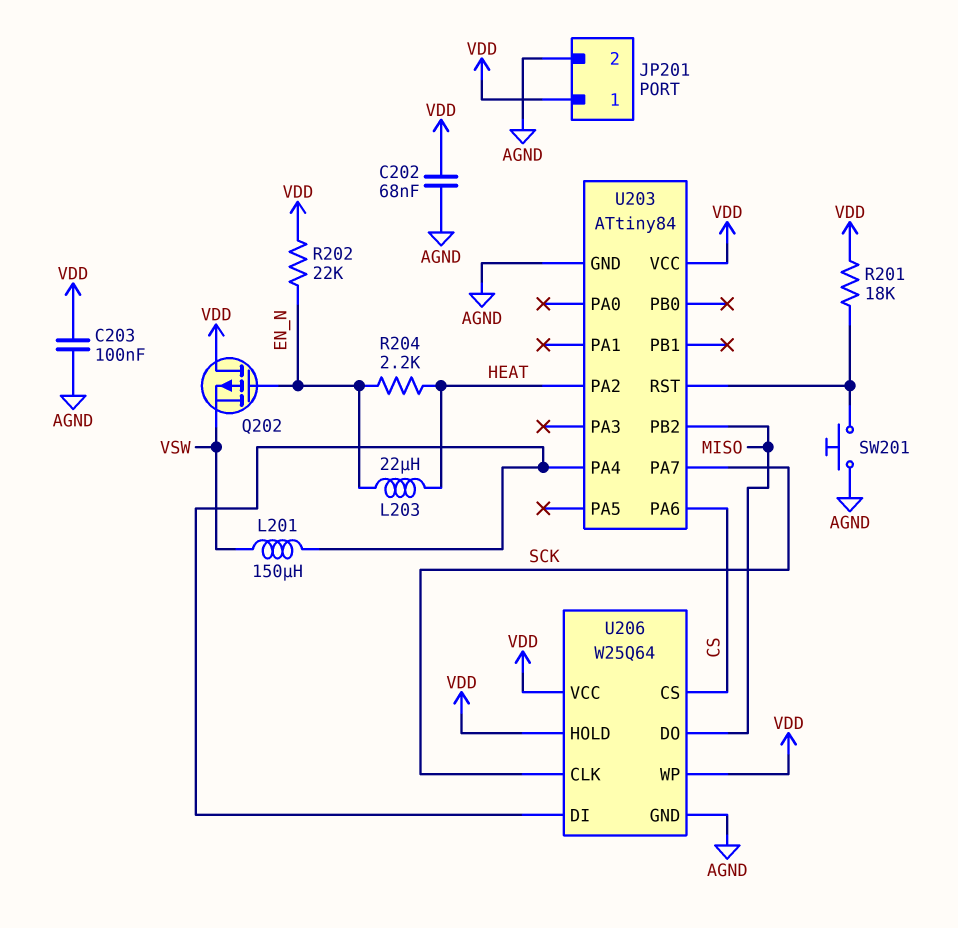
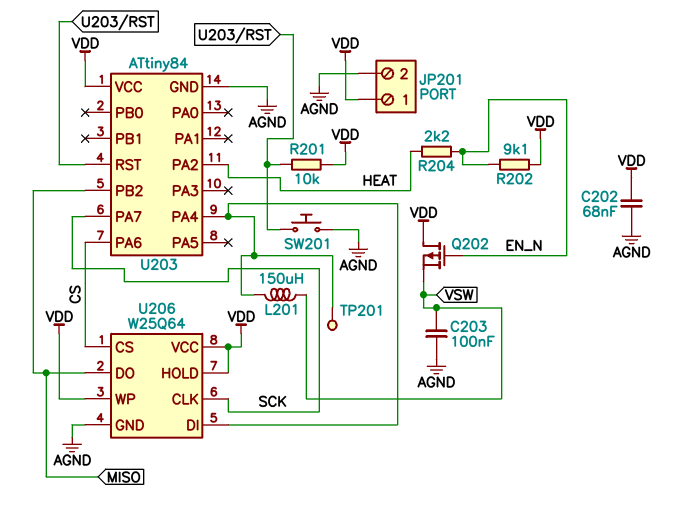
C203: 100nF (AGND, VDD) -> 100nF (AGND, VSW)
L203: 22uH (EN_N, HEAT) -> none
R201: 18k (U203/RST, VDD) -> 10k (U203/RST, VDD)
R202: 22k (EN_N, VDD) -> 9.1k (EN_N, VDD)
TP201: none -> test point (U203/PA4)

